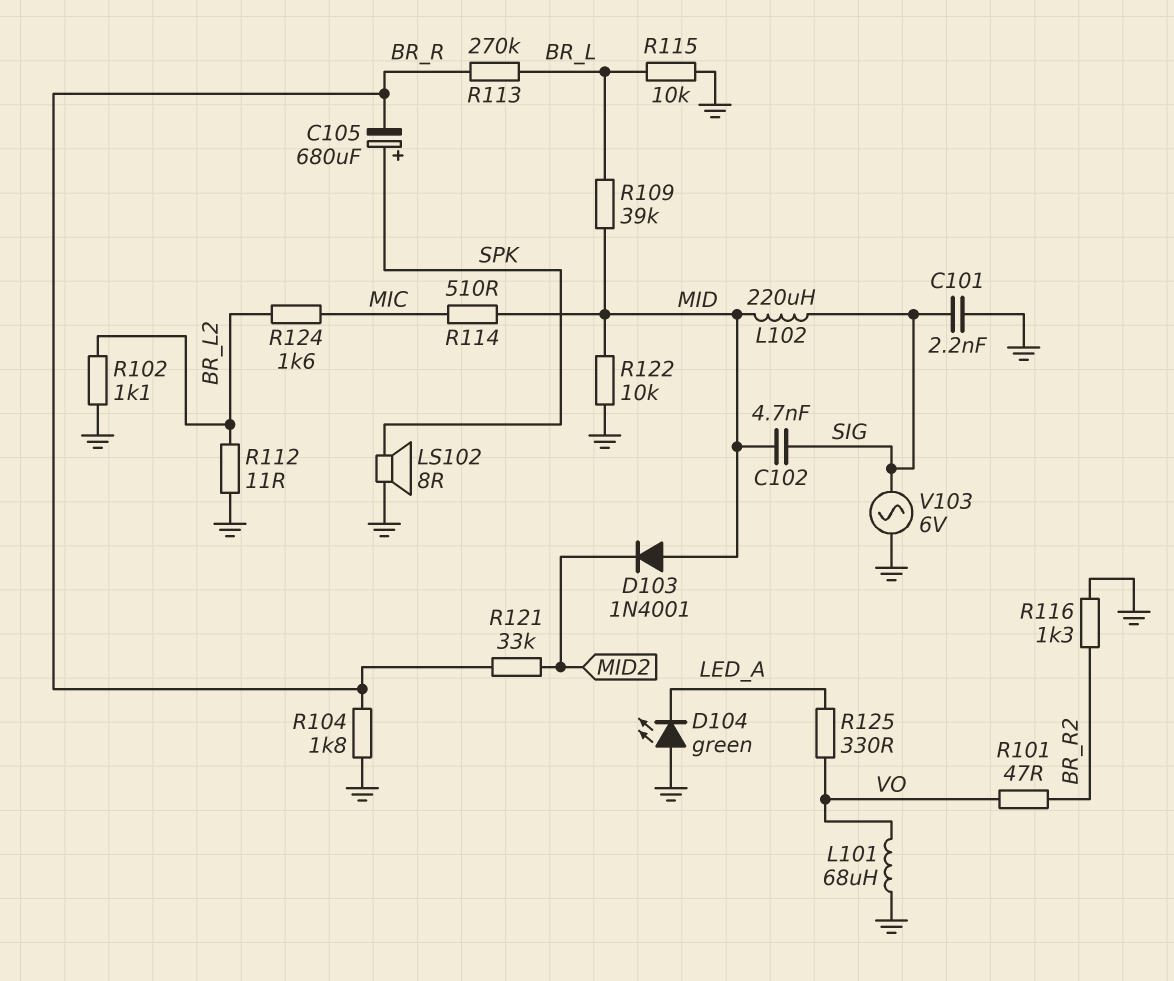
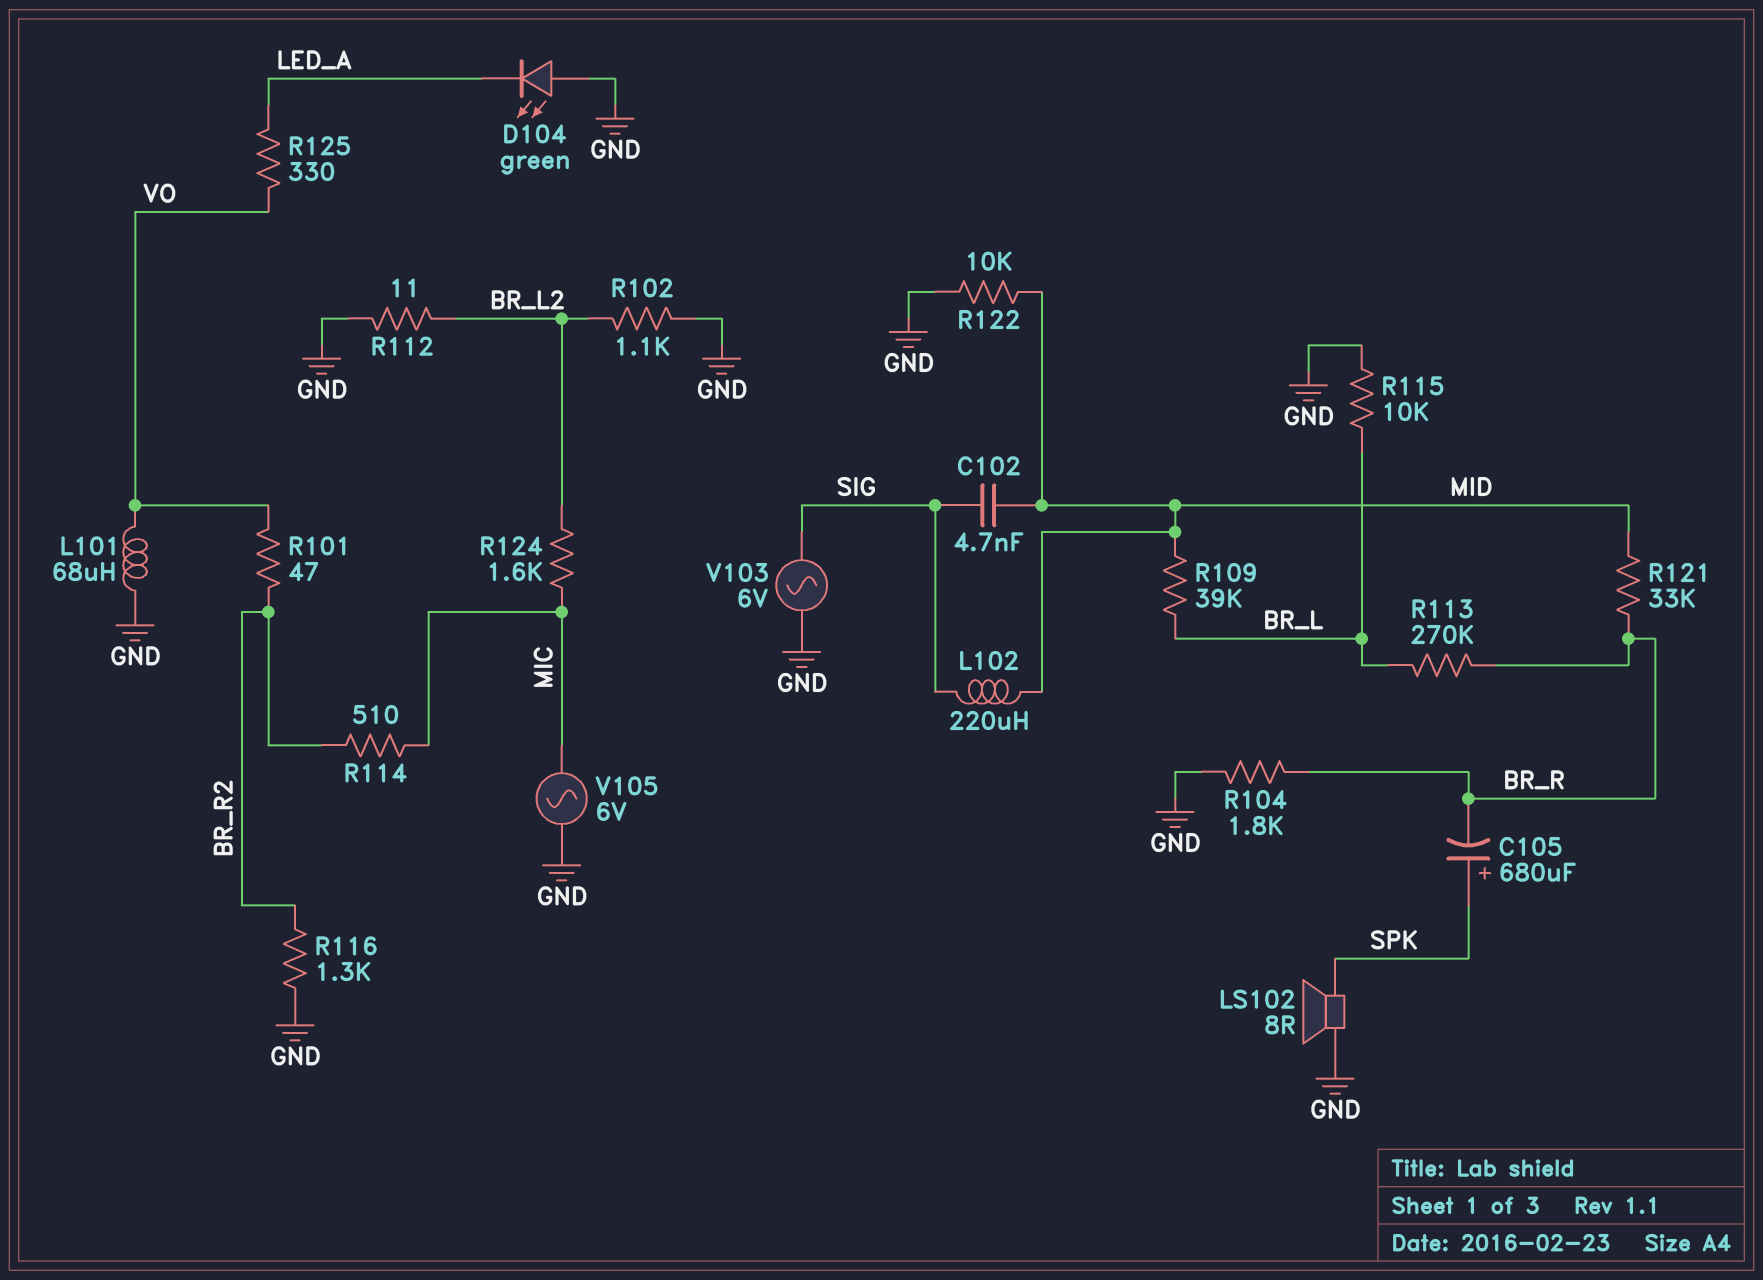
C101: 2.2nF (GND, SIG) -> none
D103: diode 1N4001 (A MID, K MID2) -> none
R114: 510 (MIC, MID) -> 510 (BR_R2, MIC)
R121: 33k (BR_R, MID2) -> 33k (BR_R, MID)
V105: none -> AC 6V (GND, MIC)

